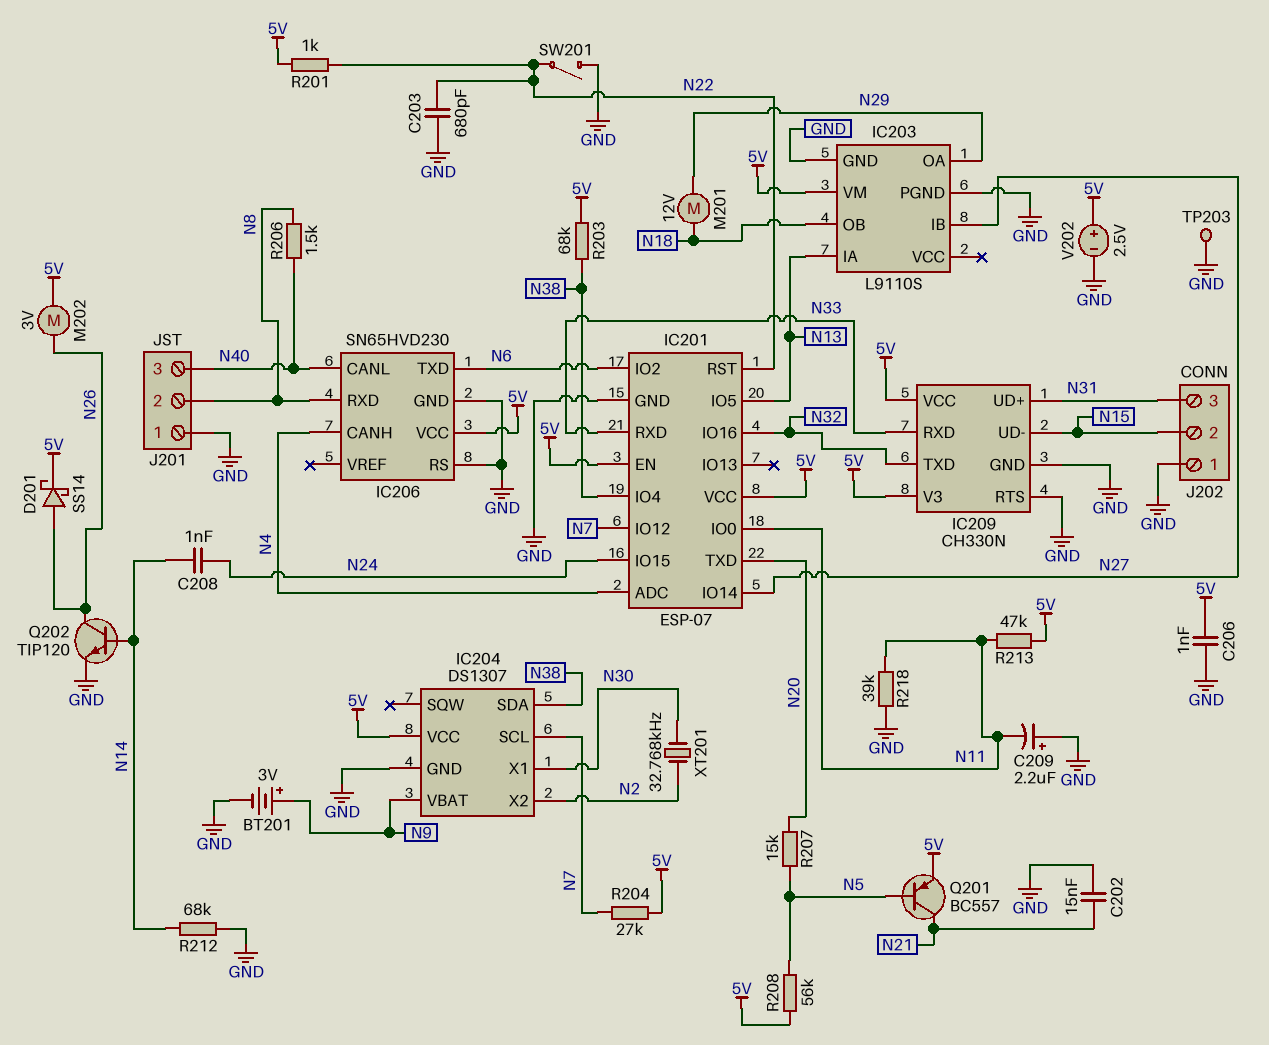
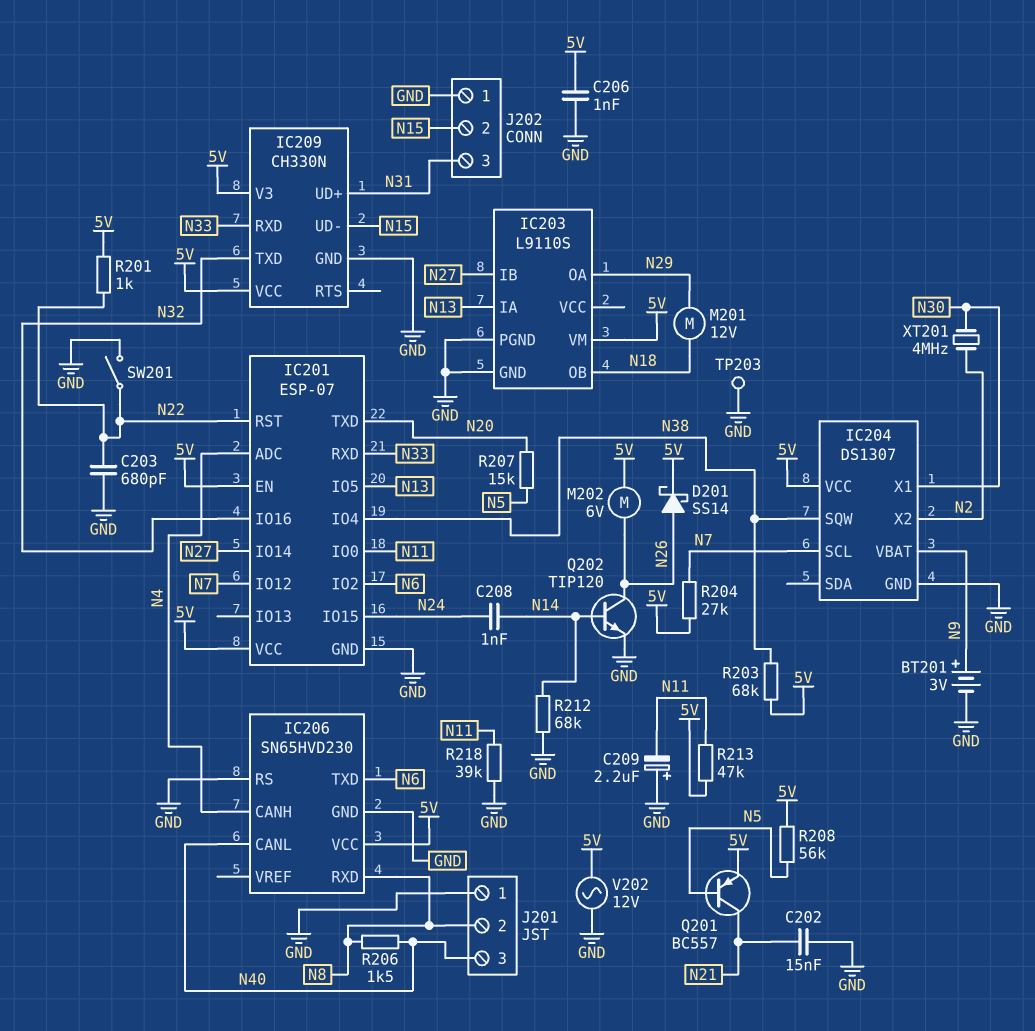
IC204 pin SDA: N38 -> none
IC204 pin SQW: none -> N38
IC209 pin RTS: GND -> none
M202: motor 3V (5V, N26) -> motor 6V (5V, N26)
V202: 2.5V (plus 5V, minus GND) -> AC 12V (5V, GND)
XT201: 32.768kHz (N2, N30) -> 4MHz (N2, N30)

